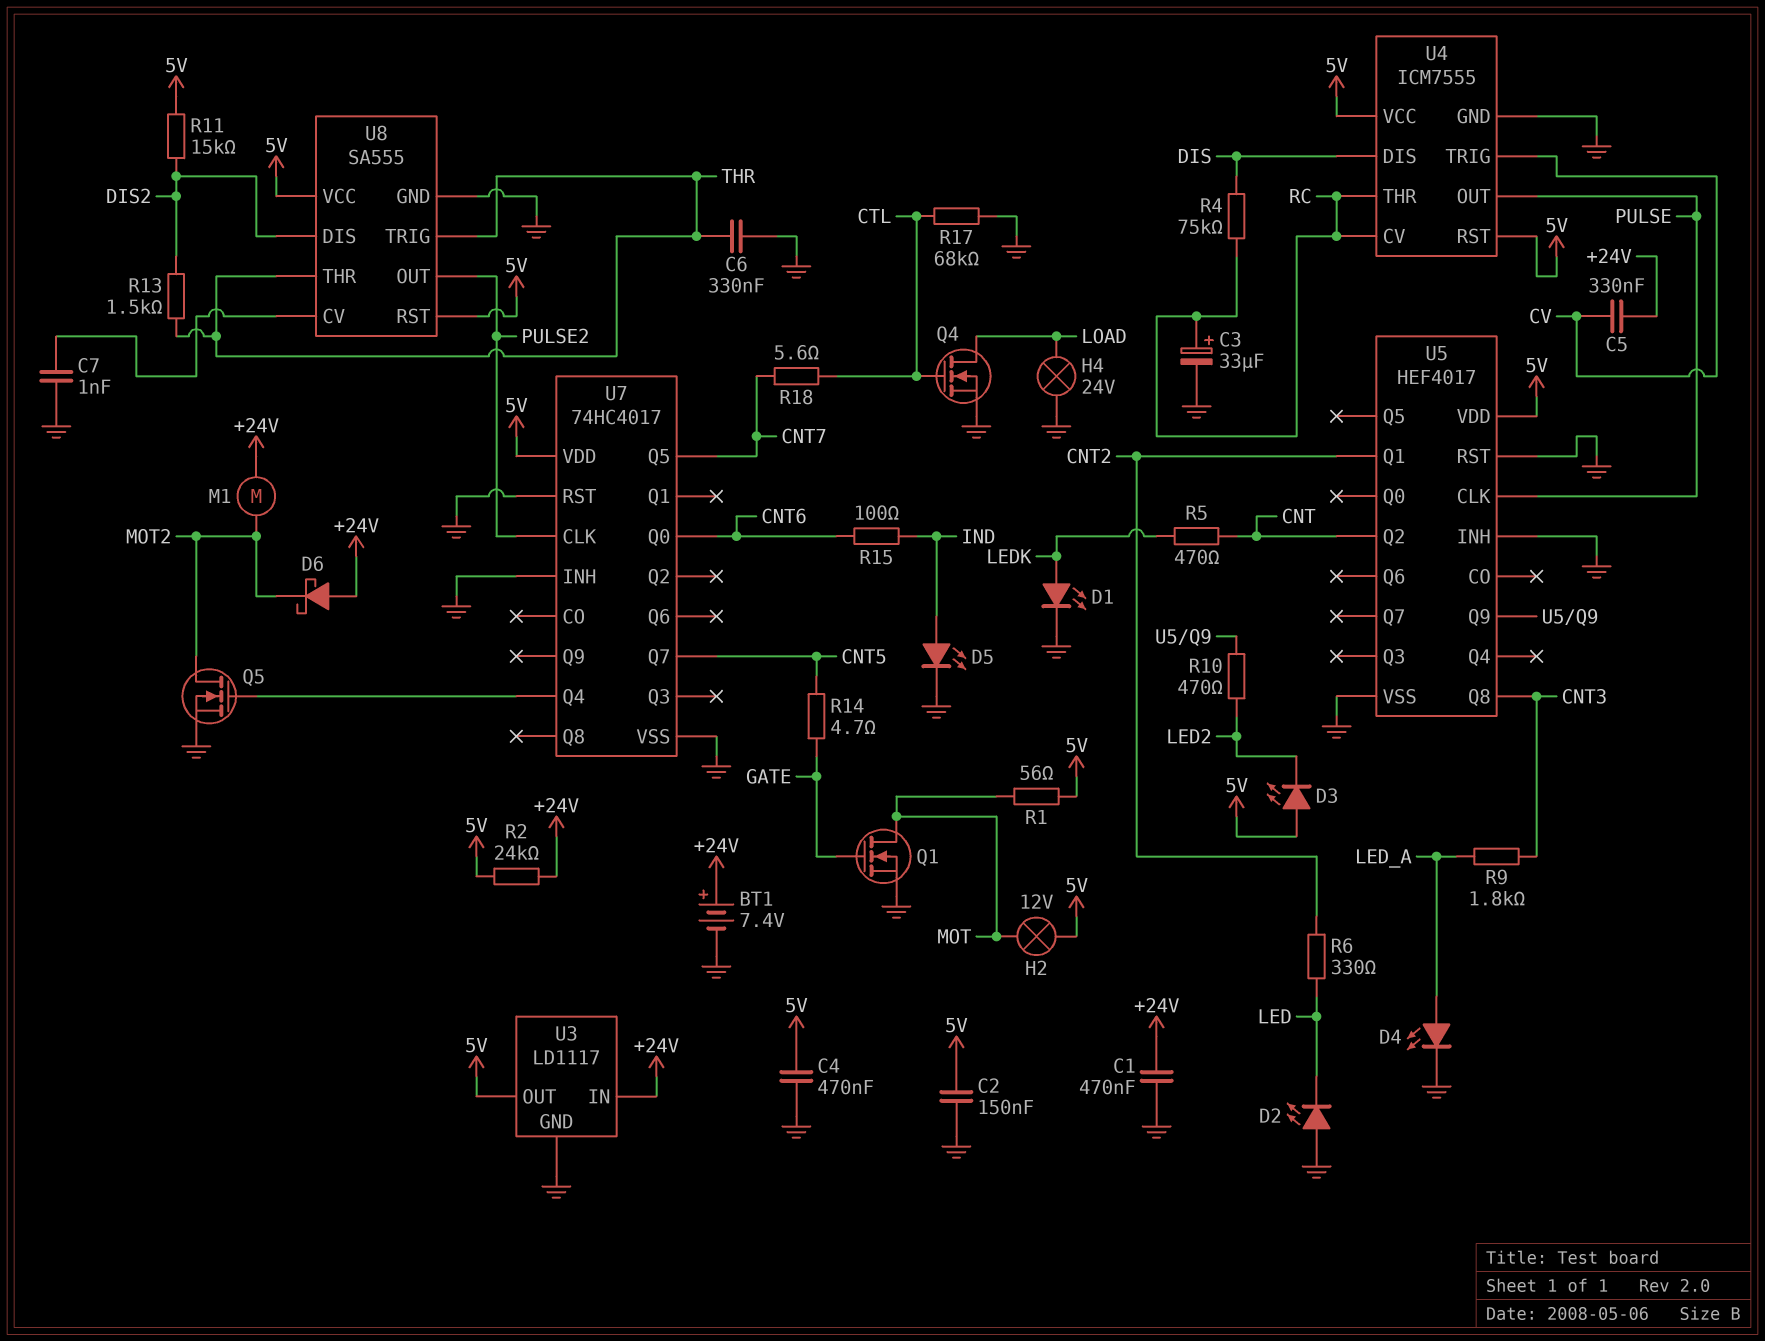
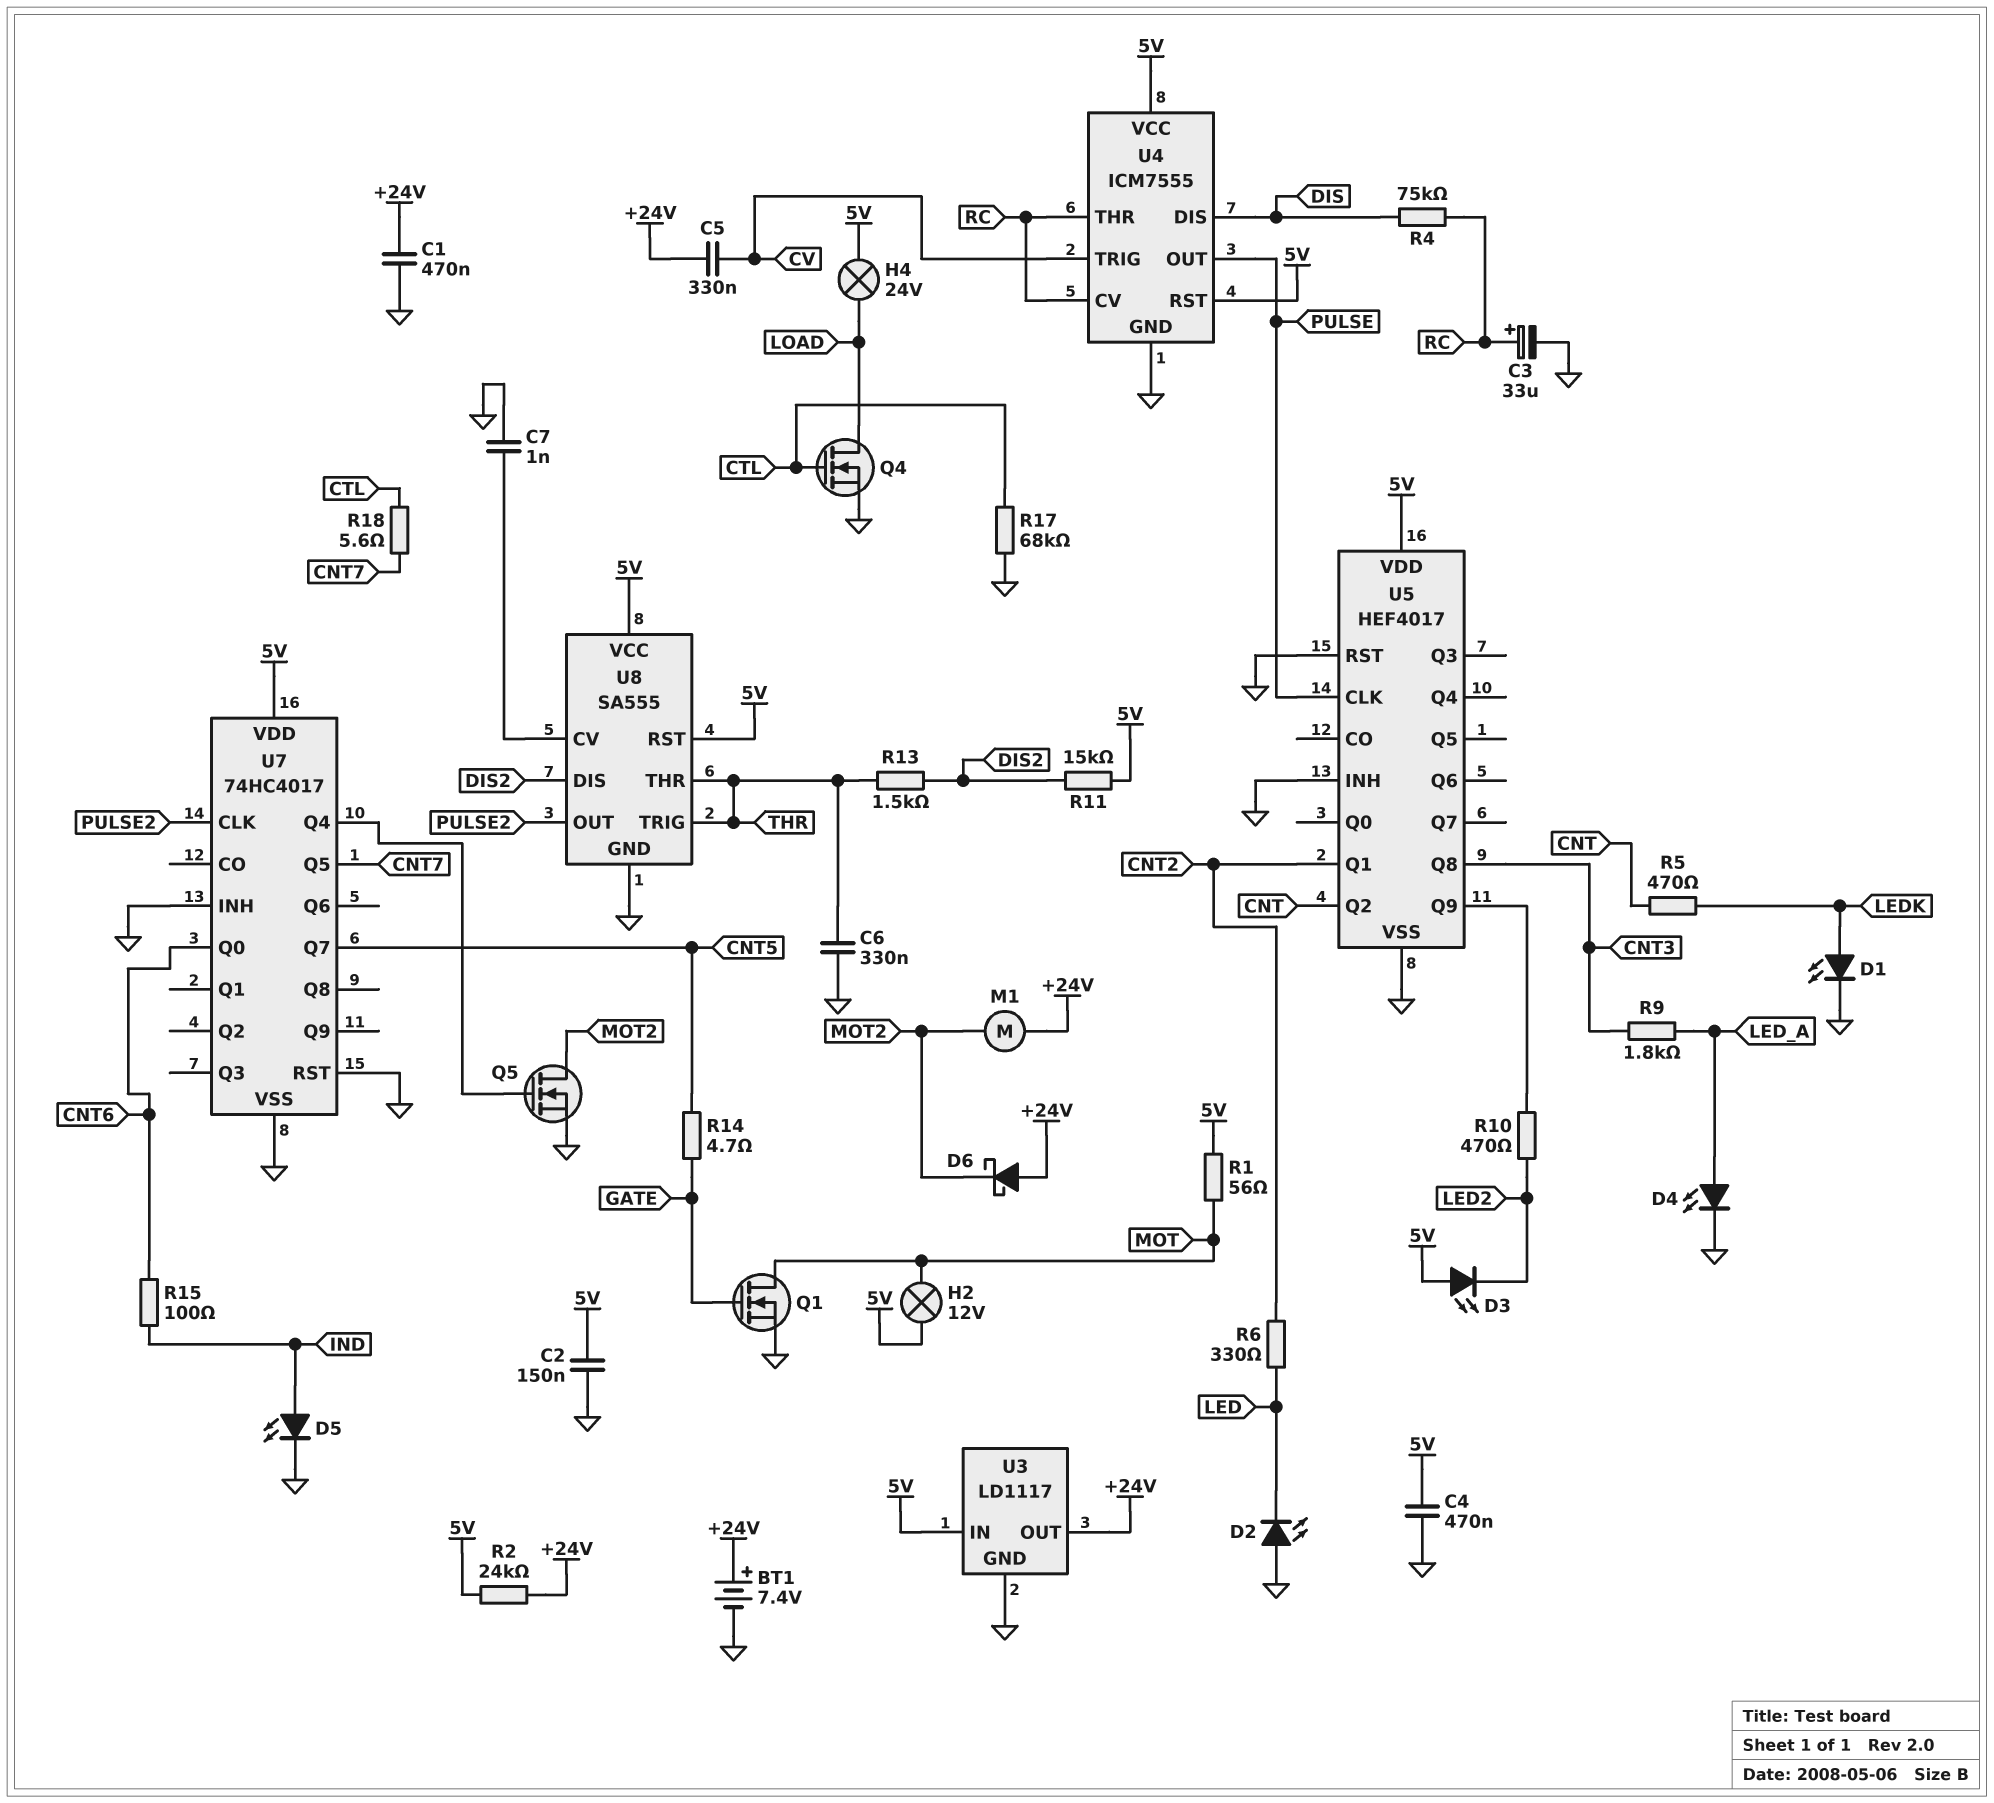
H4: lamp 24V (GND, LOAD) -> lamp 24V (5V, LOAD)
U3 pin IN: +24V -> 5V
U3 pin OUT: 5V -> +24V

